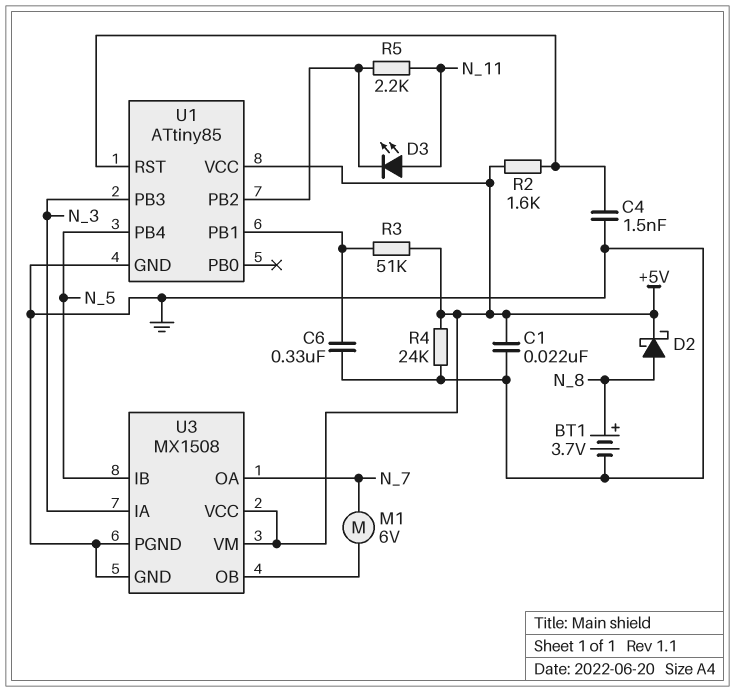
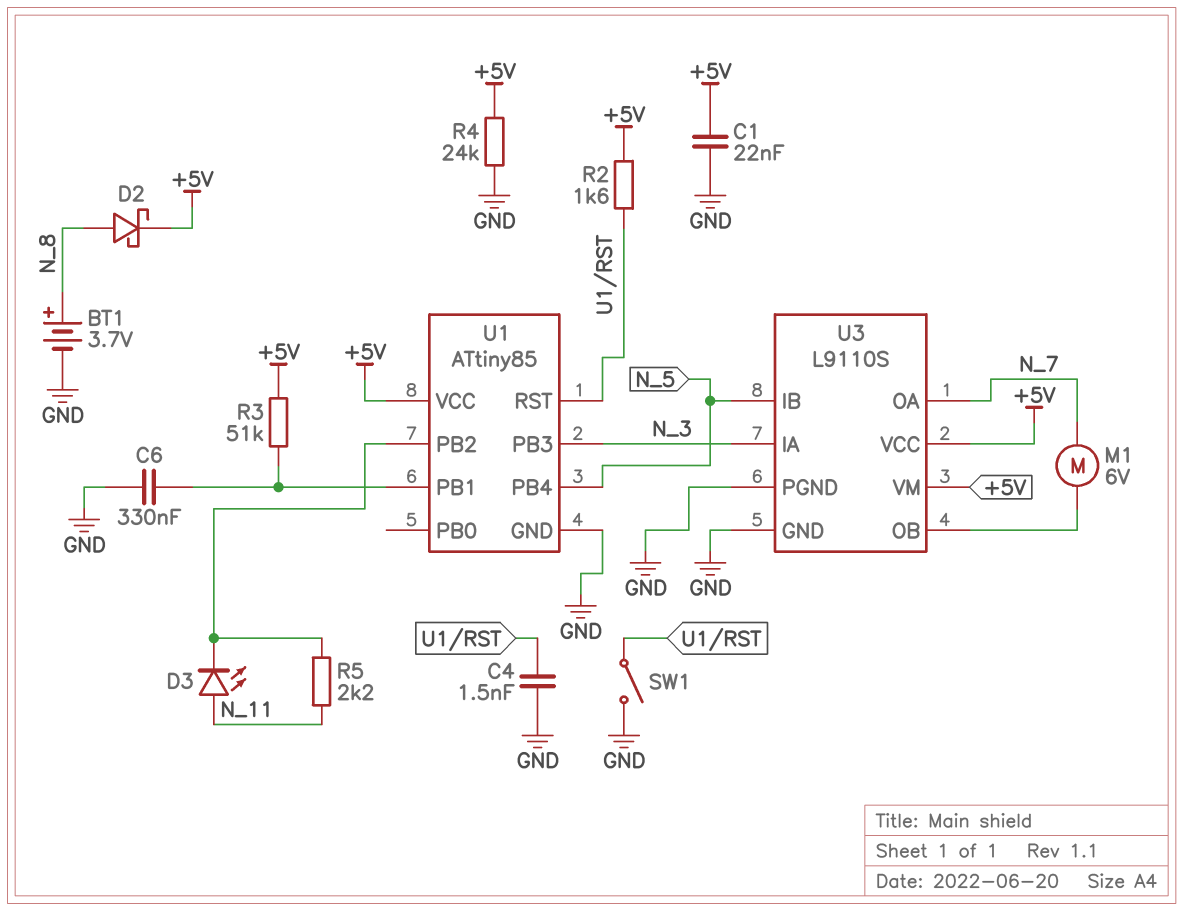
SW1: none -> switch (GND, U1/RST)
U3: MX1508 -> L9110S

